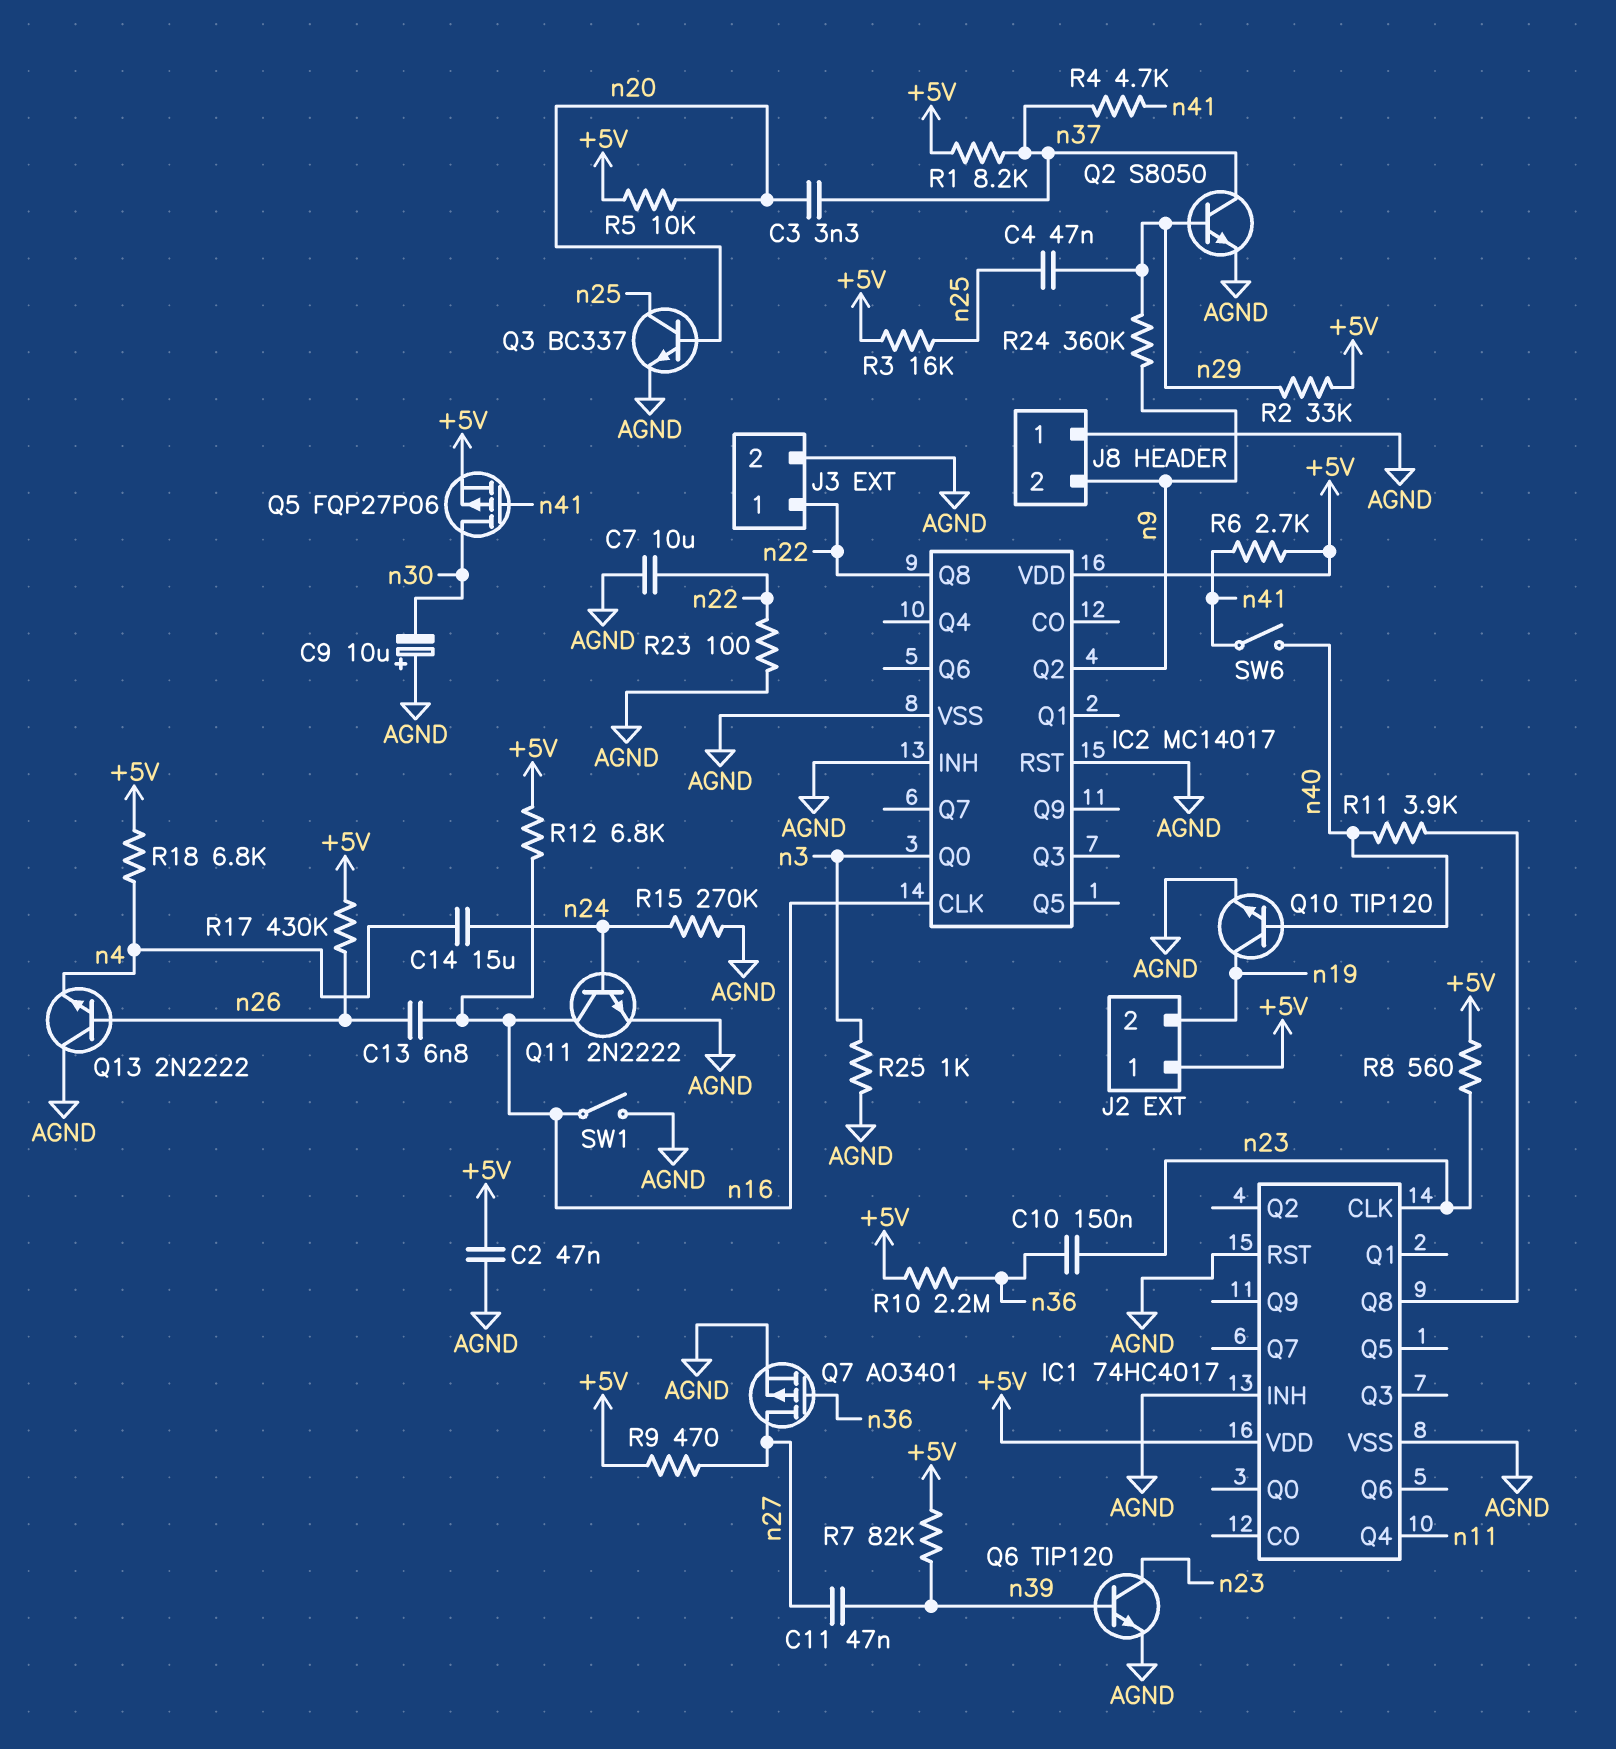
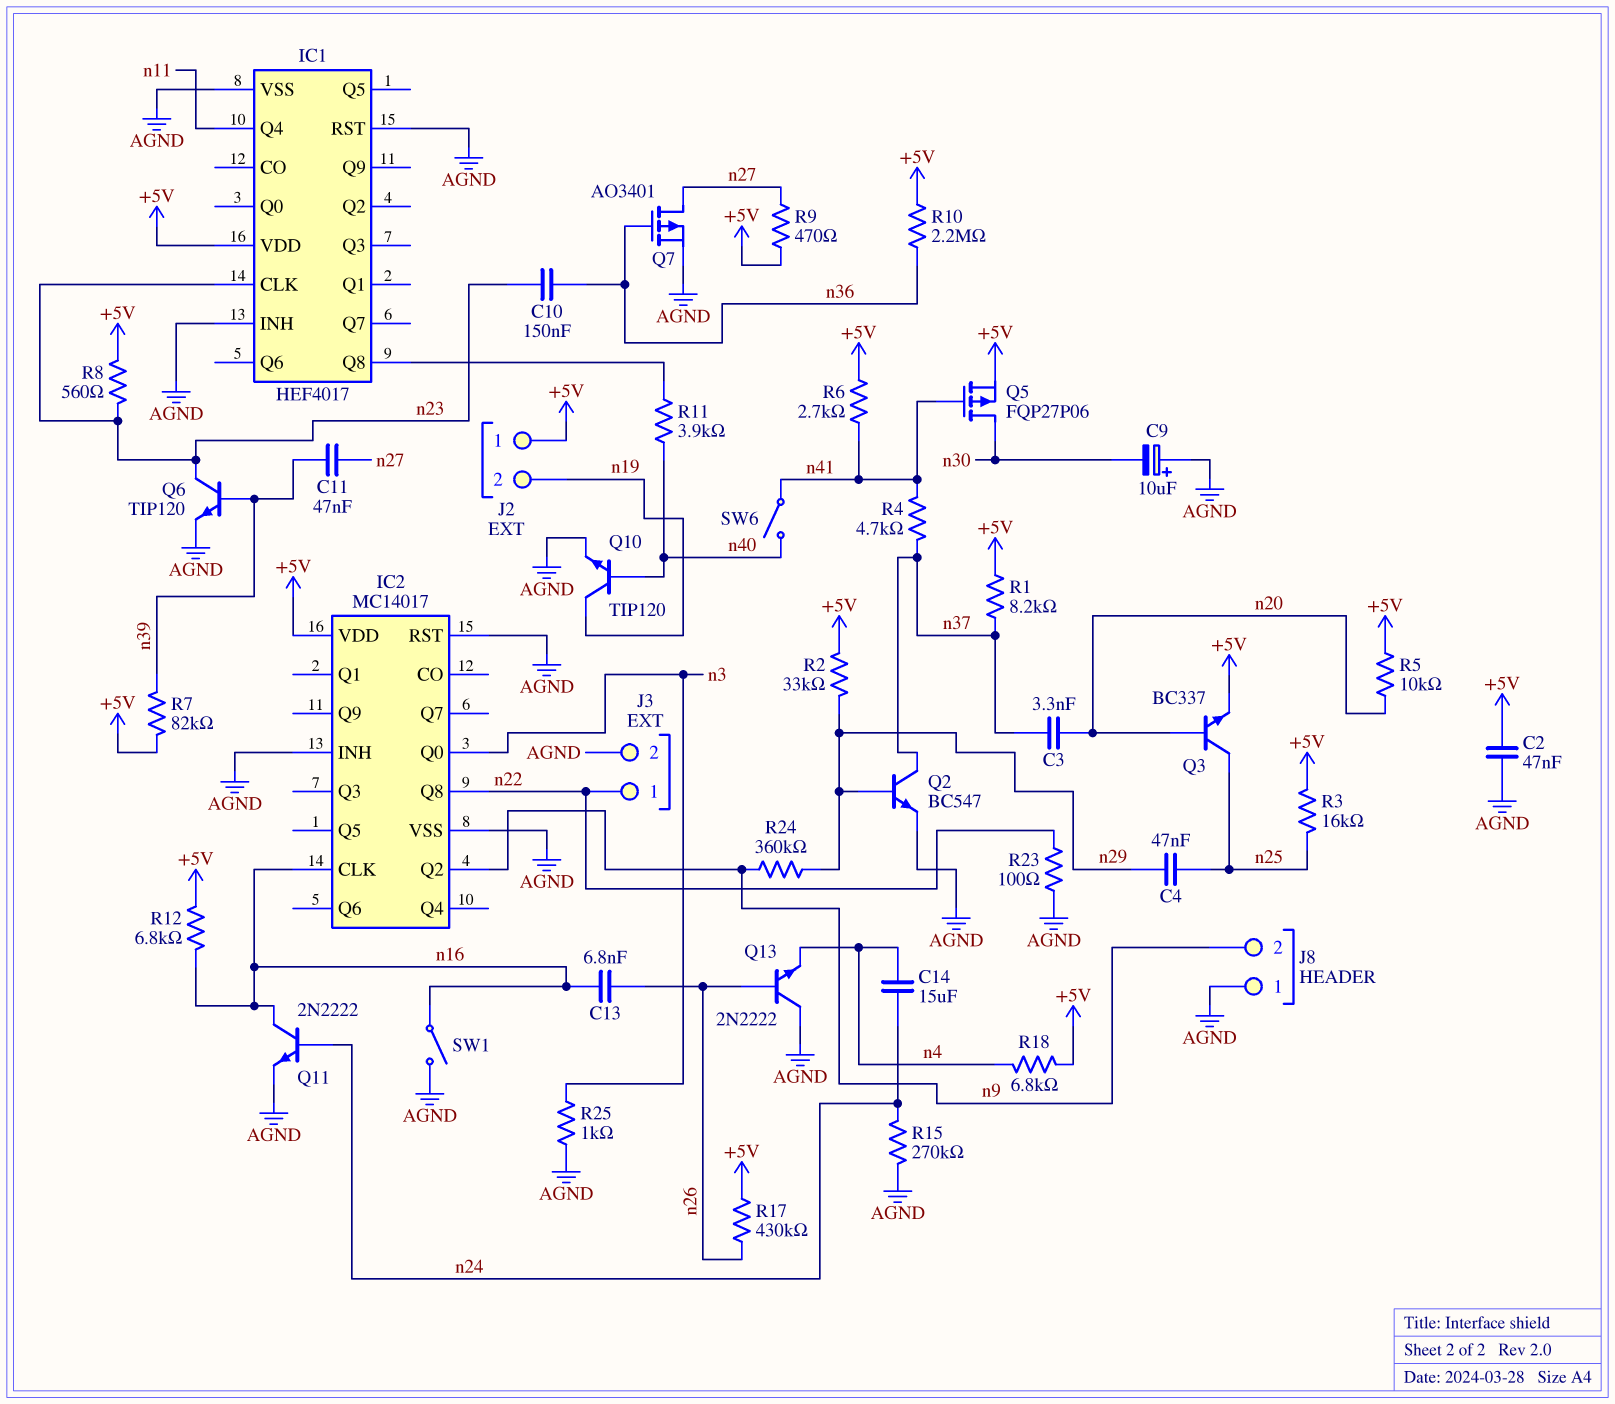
C7: 10uF (AGND, n22) -> none
IC1: 74HC4017 -> HEF4017
Q2: NPN S8050 (B n29, C n37, E AGND) -> NPN BC547 (B n29, C n37, E AGND)
Q3: NPN BC337 (B n20, C n25, E AGND) -> NPN BC337 (B n20, C n25, E +5V)

